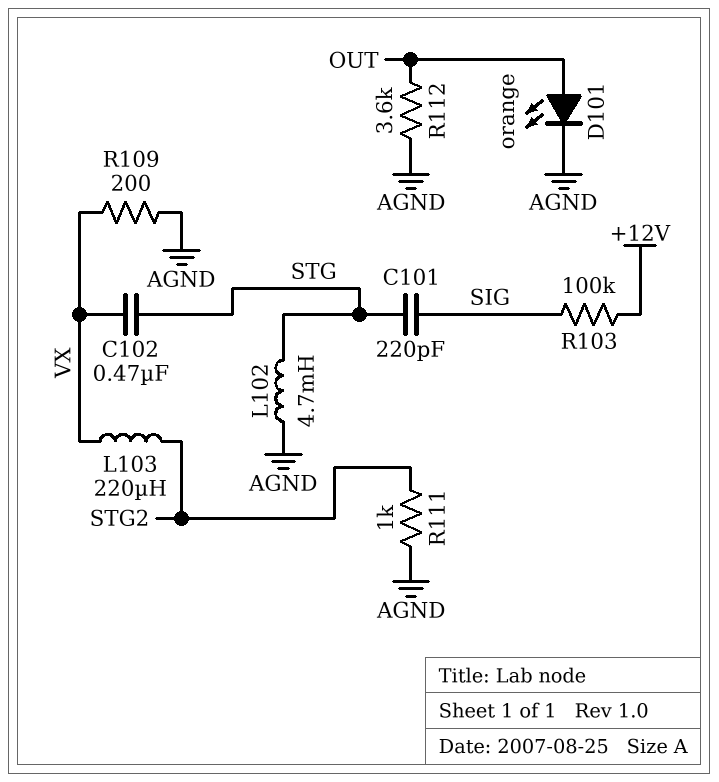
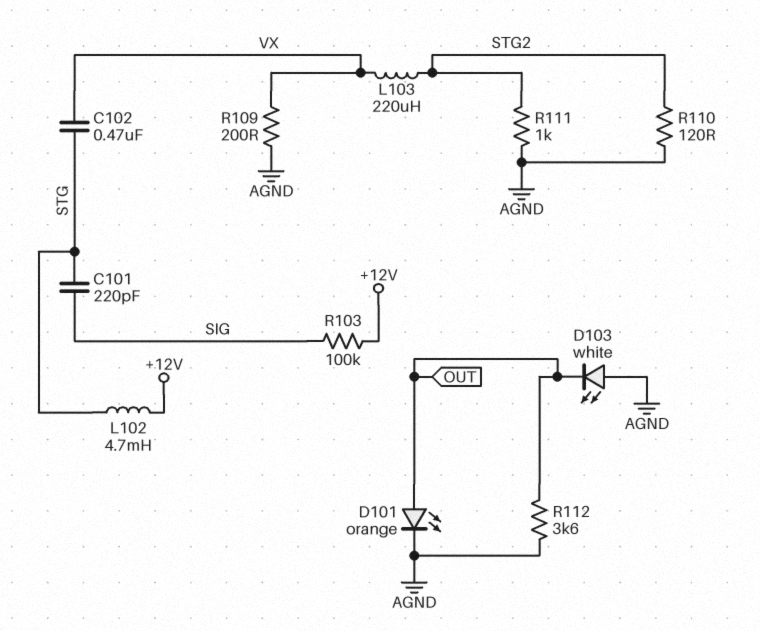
D103: none -> LED white (A AGND, K OUT)
L102: 4.7mH (AGND, STG) -> 4.7mH (+12V, STG)
R110: none -> 120 (AGND, STG2)

